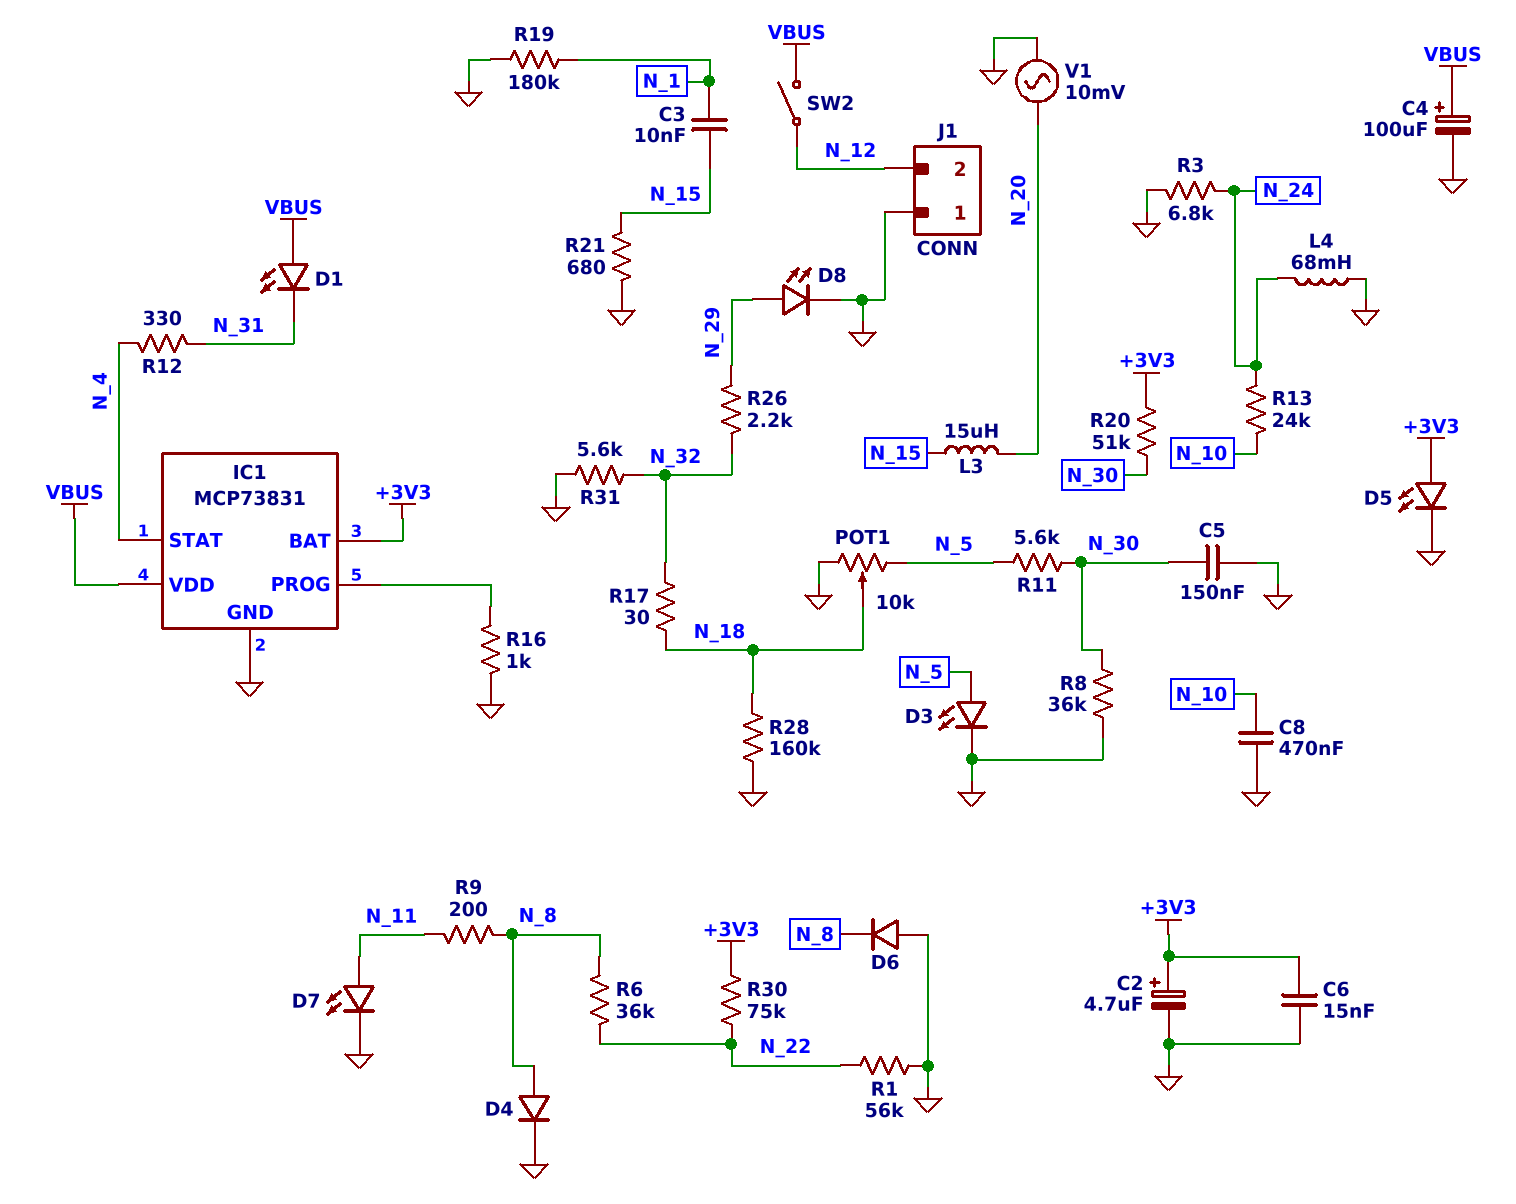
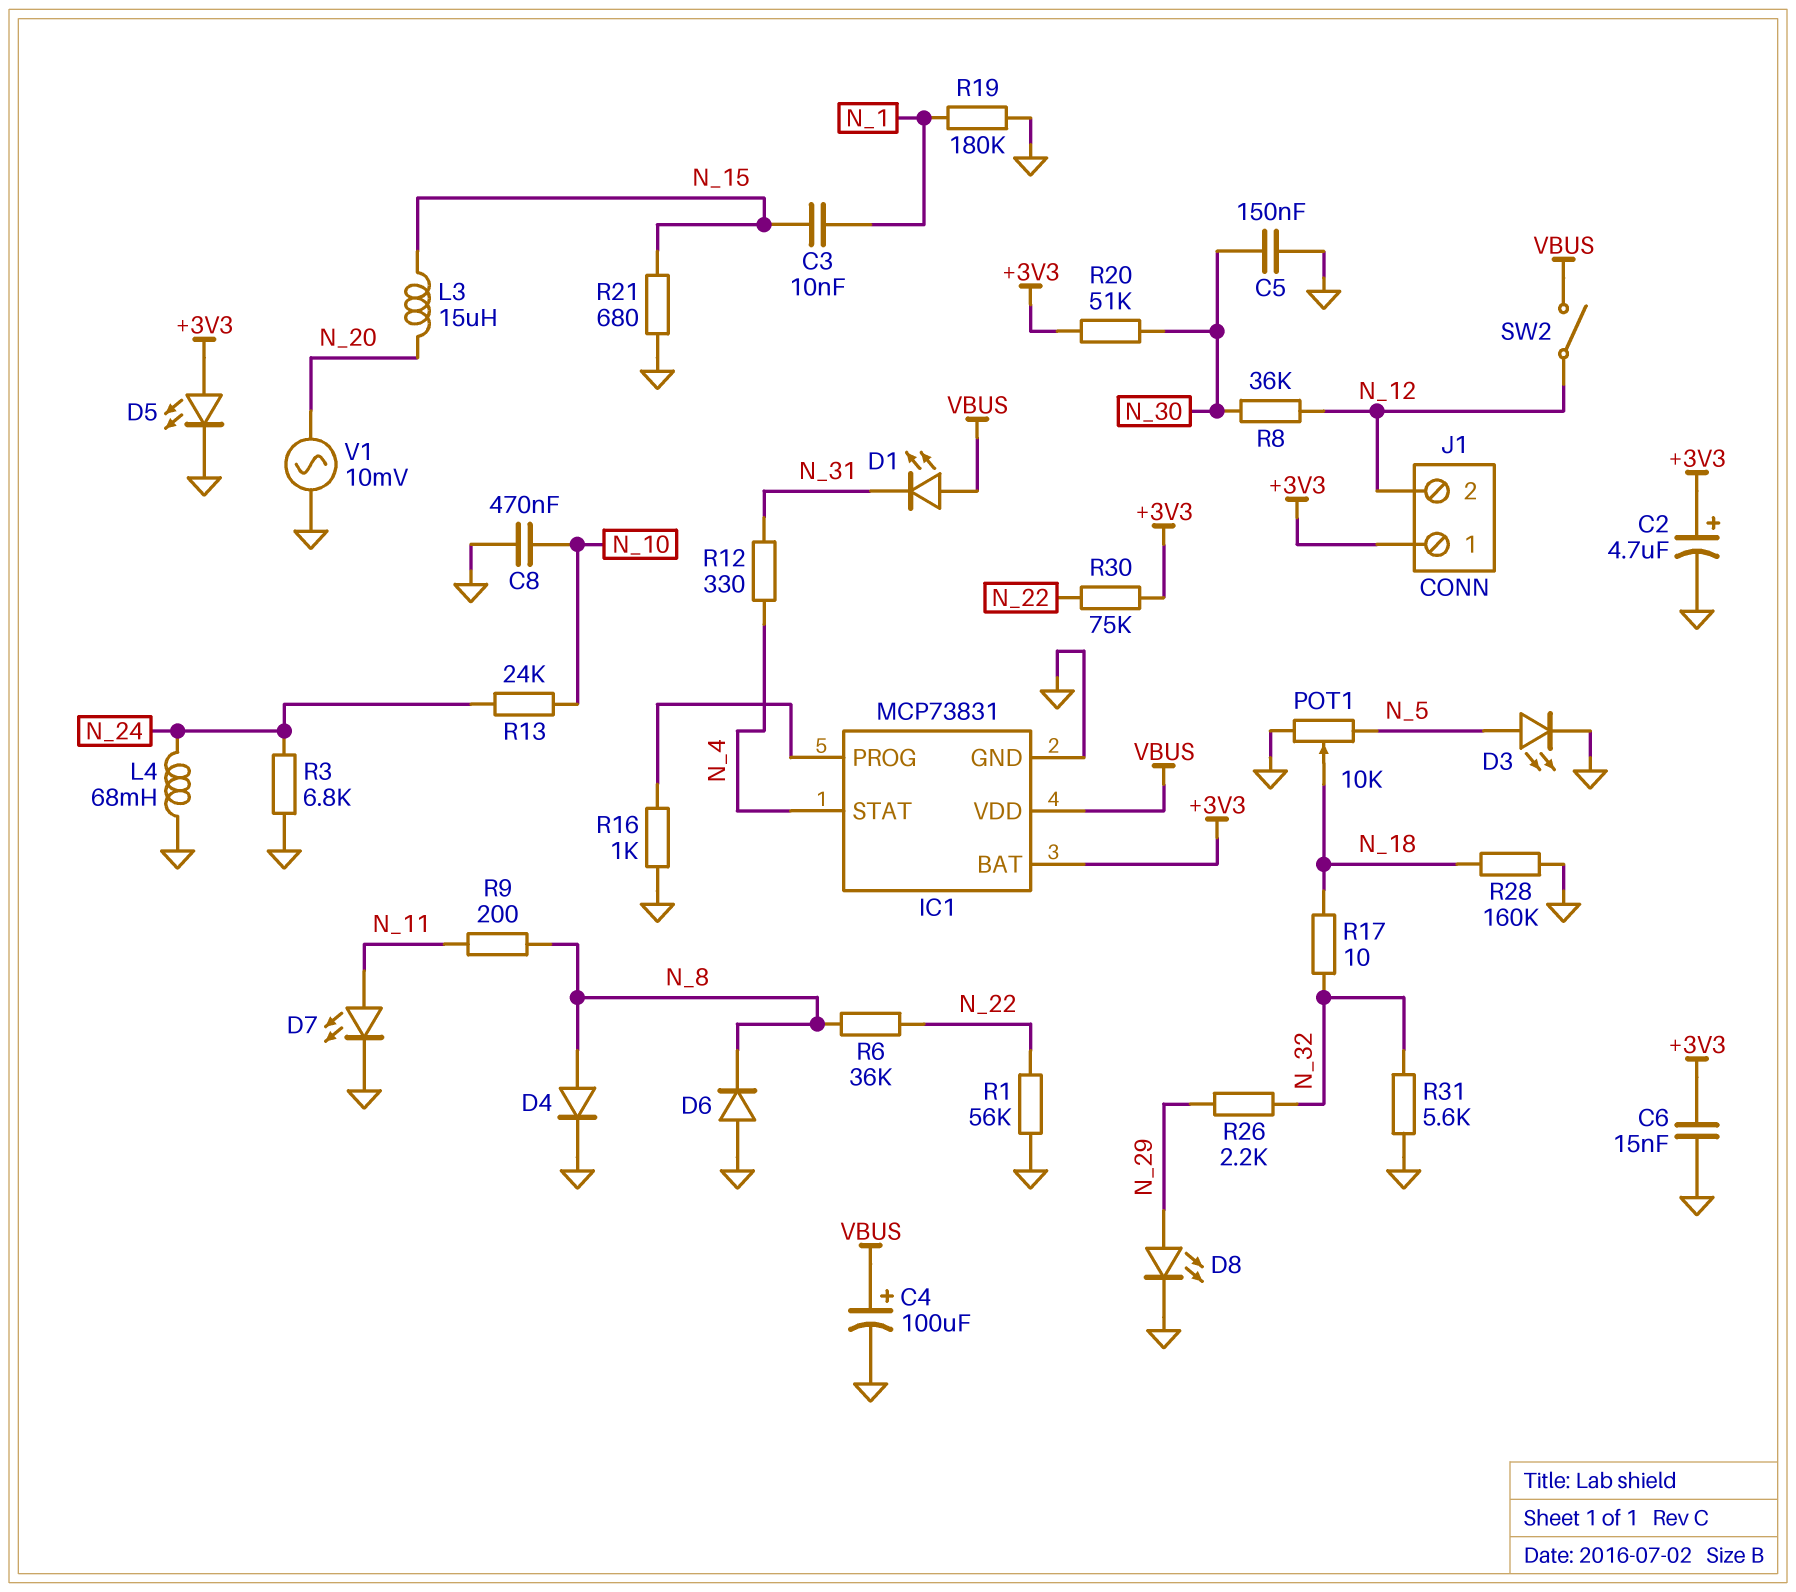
J1 pin 1: GND -> +3V3
R8: 36k (GND, N_30) -> 36k (N_12, N_30)
R11: 5.6k (N_5, N_30) -> none
R17: 30 (N_18, N_32) -> 10 (N_18, N_32)

